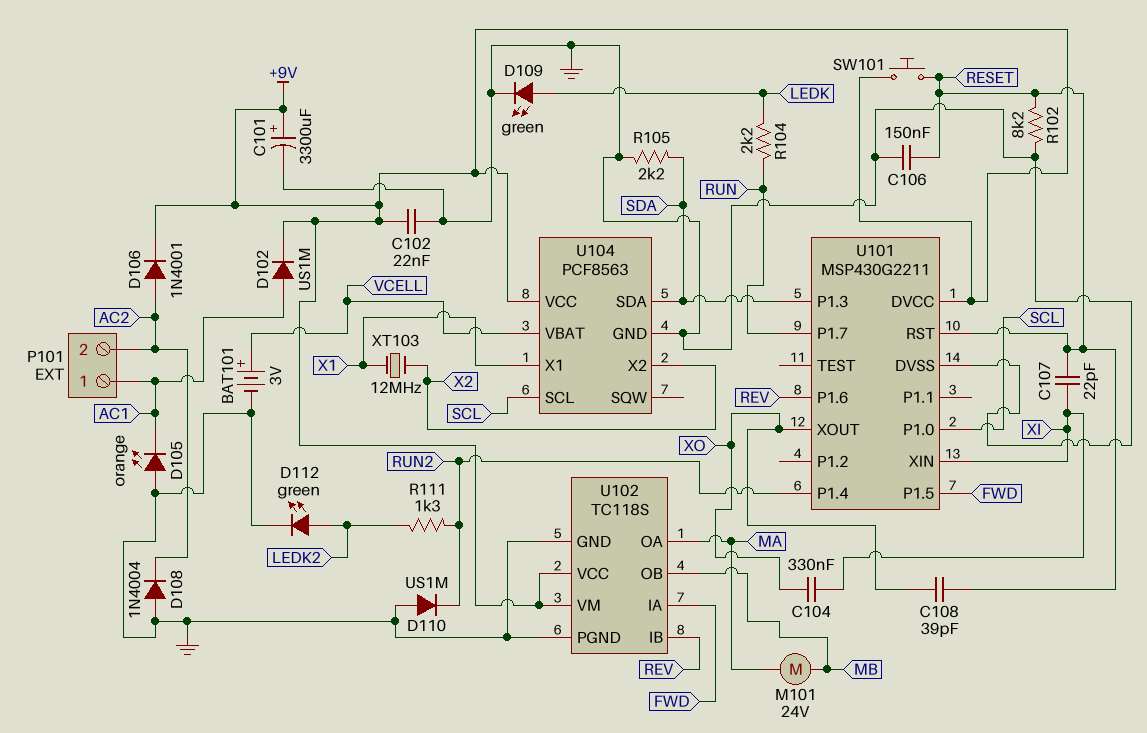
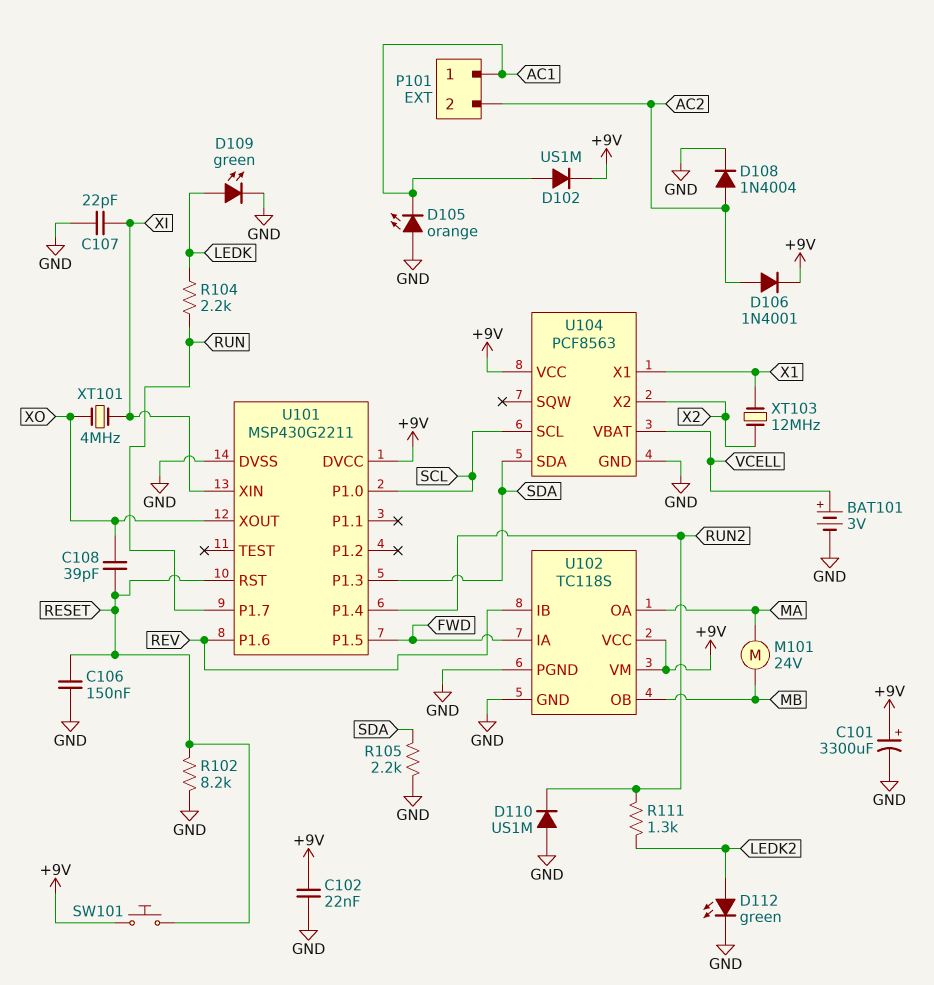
C104: 330nF (XI, XO) -> none
C107: 22pF (RESET, XI) -> 22pF (GND, XI)
D108: diode 1N4004 (A GND, K AC2) -> diode 1N4004 (A AC2, K GND)
XT101: none -> 4MHz (XI, XO)

